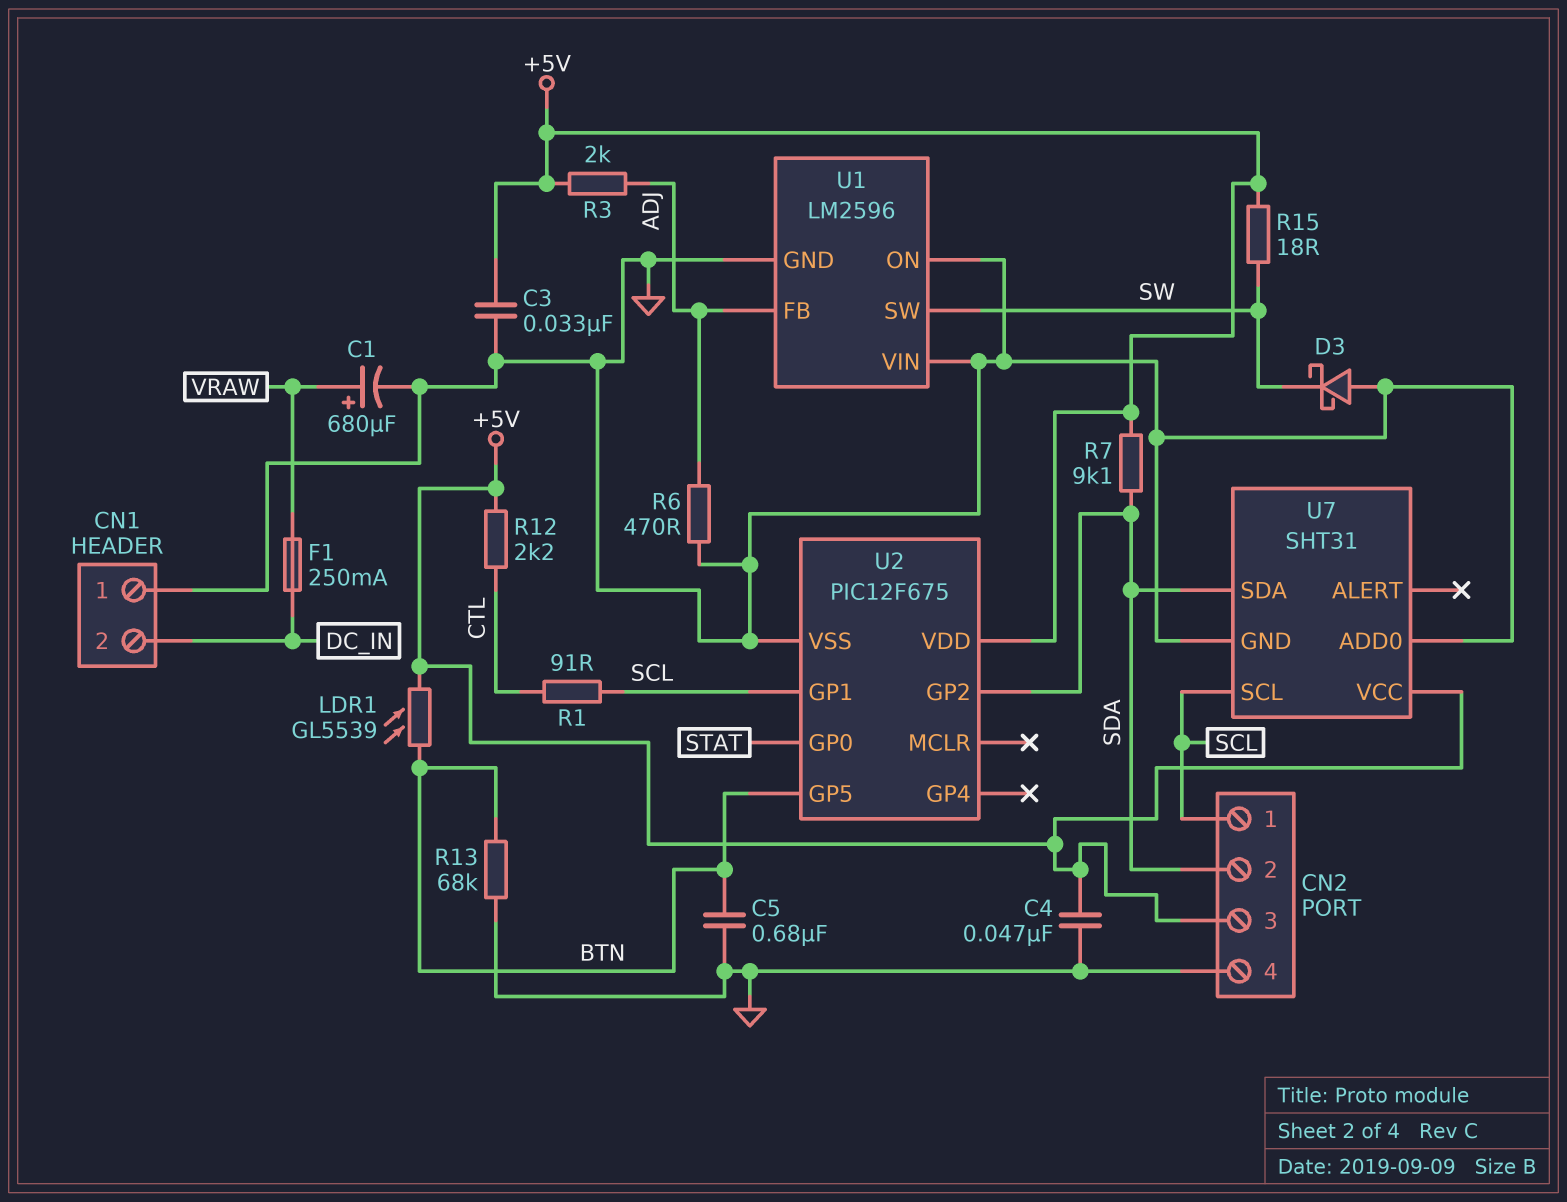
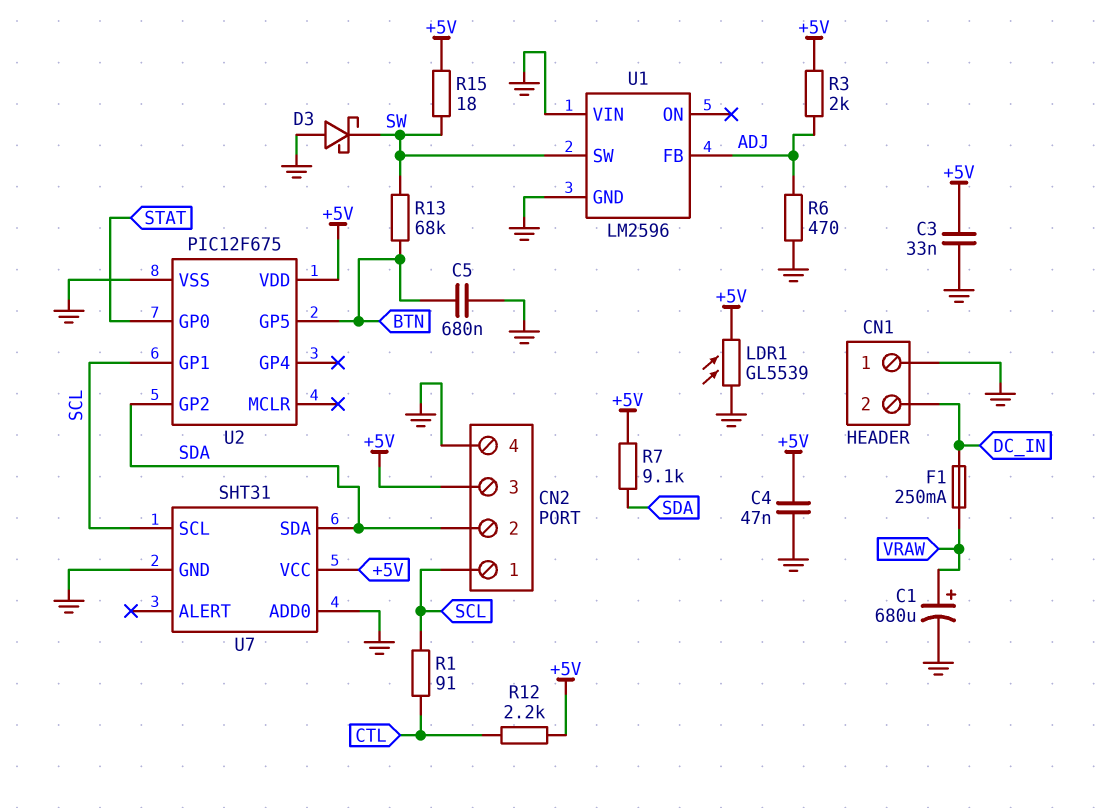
LDR1: GL5539 (+5V, BTN) -> GL5539 (+5V, GND)
R13: 68k (BTN, GND) -> 68k (BTN, SW)
U1 pin ON: GND -> none

